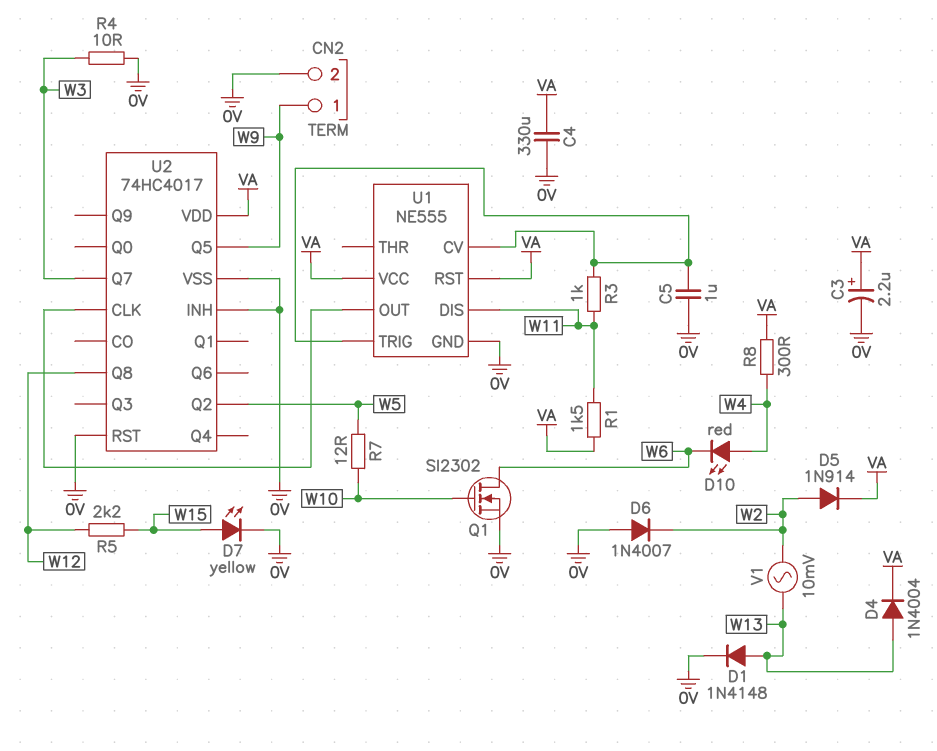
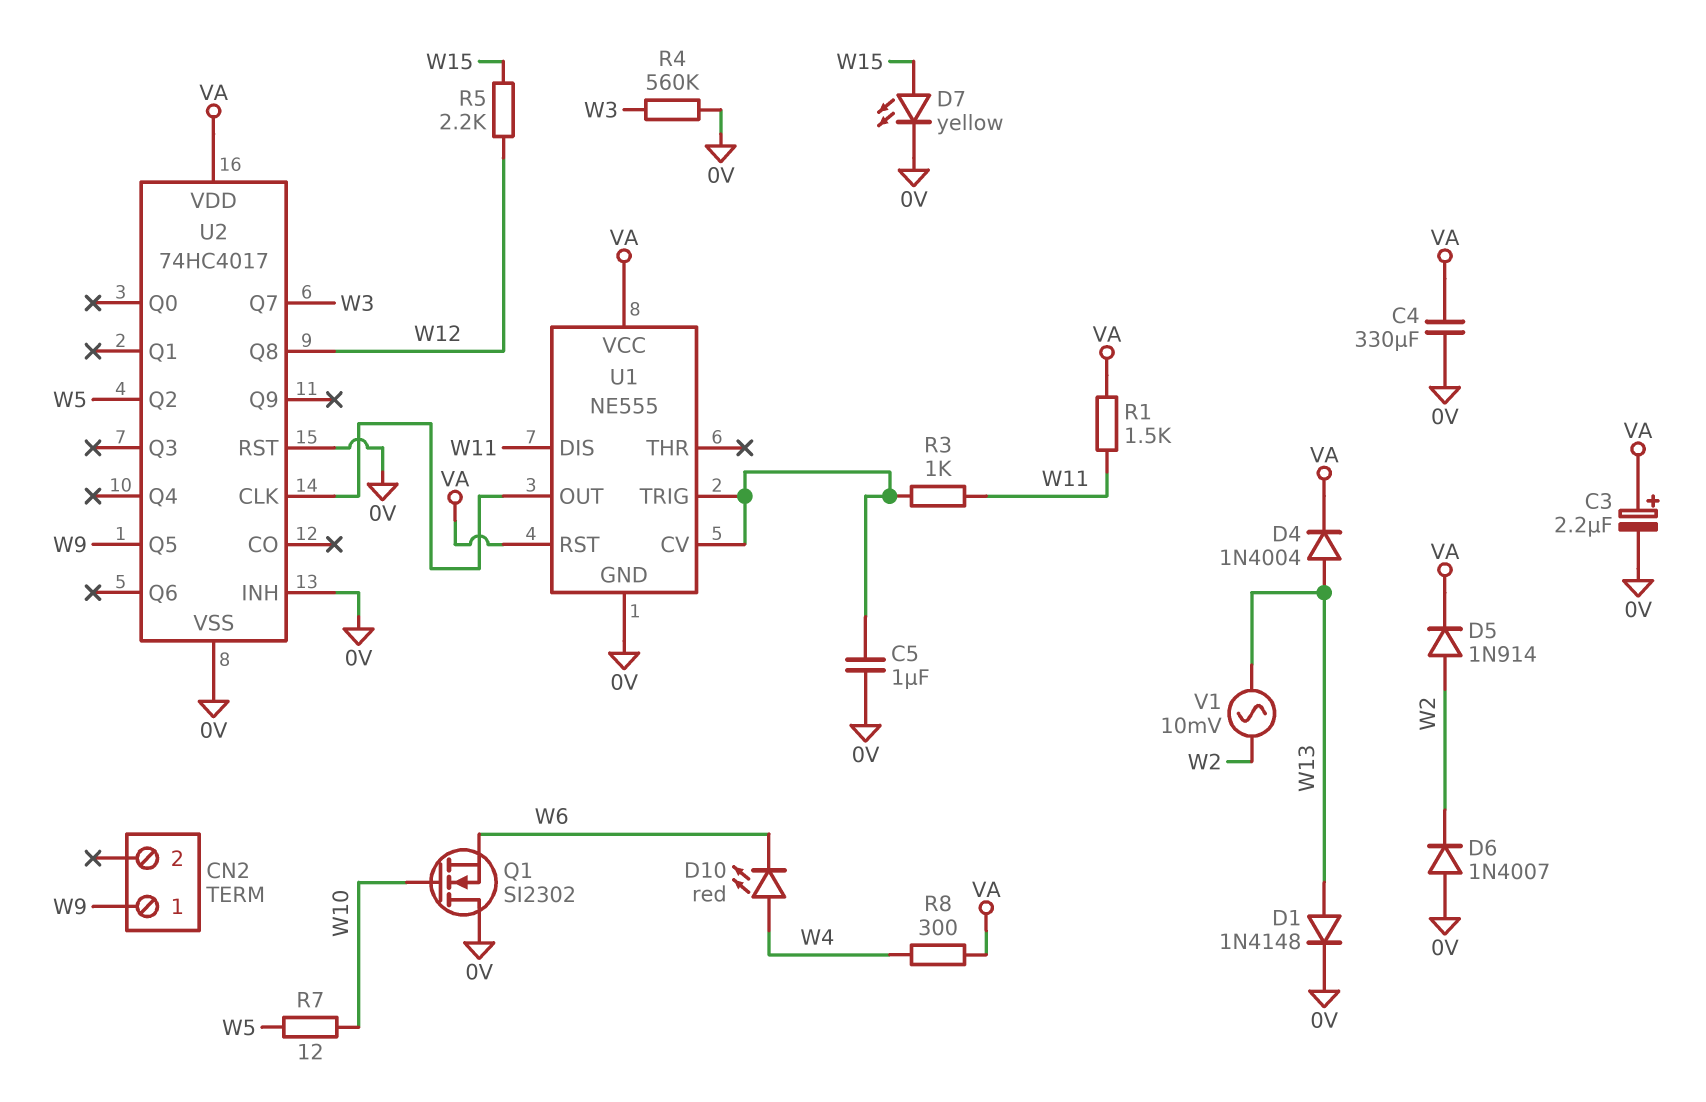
CN2 pin 2: 0V -> none
Q1: NMOS SI2302 (G W10, D W6, S 0V) -> NMOS SI2302 (G W10, D 0V, S W6)
R4: 10 (0V, W3) -> 560k (0V, W3)

